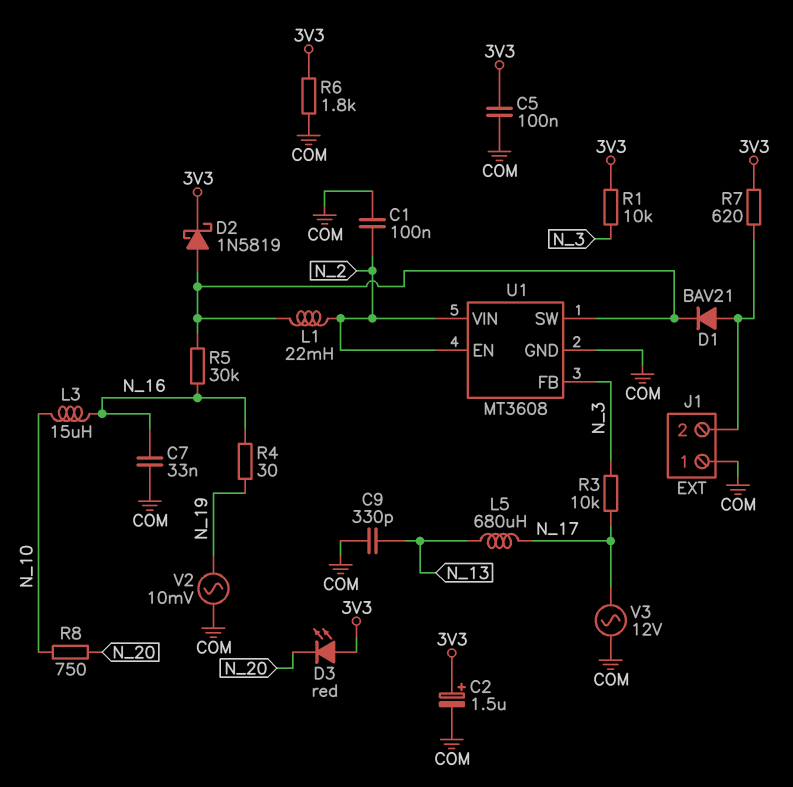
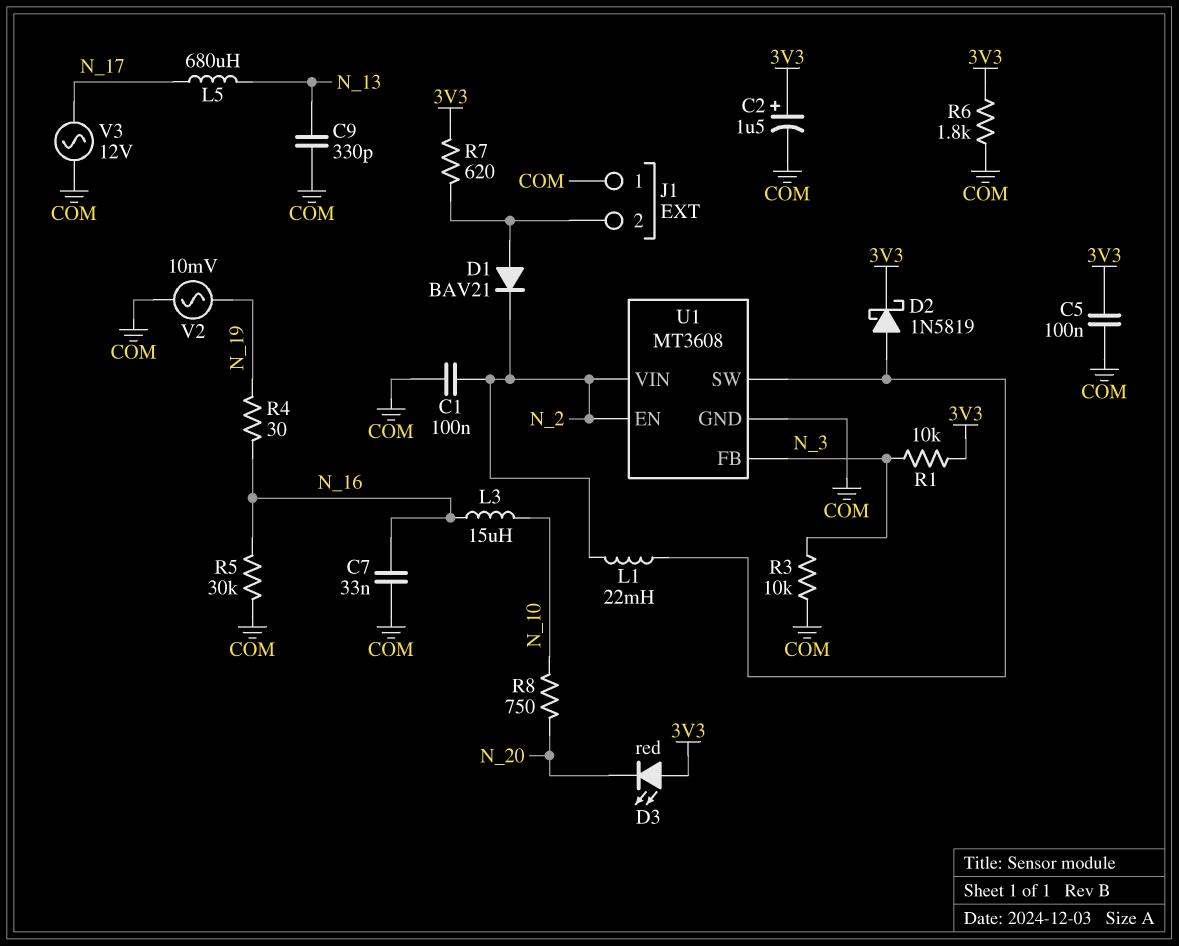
D1: diode BAV21 (A J1/2, K U1/SW) -> diode BAV21 (A J1/2, K N_2)
R3: 10k (N_3, N_17) -> 10k (COM, N_3)
R5: 30k (N_16, U1/SW) -> 30k (COM, N_16)

